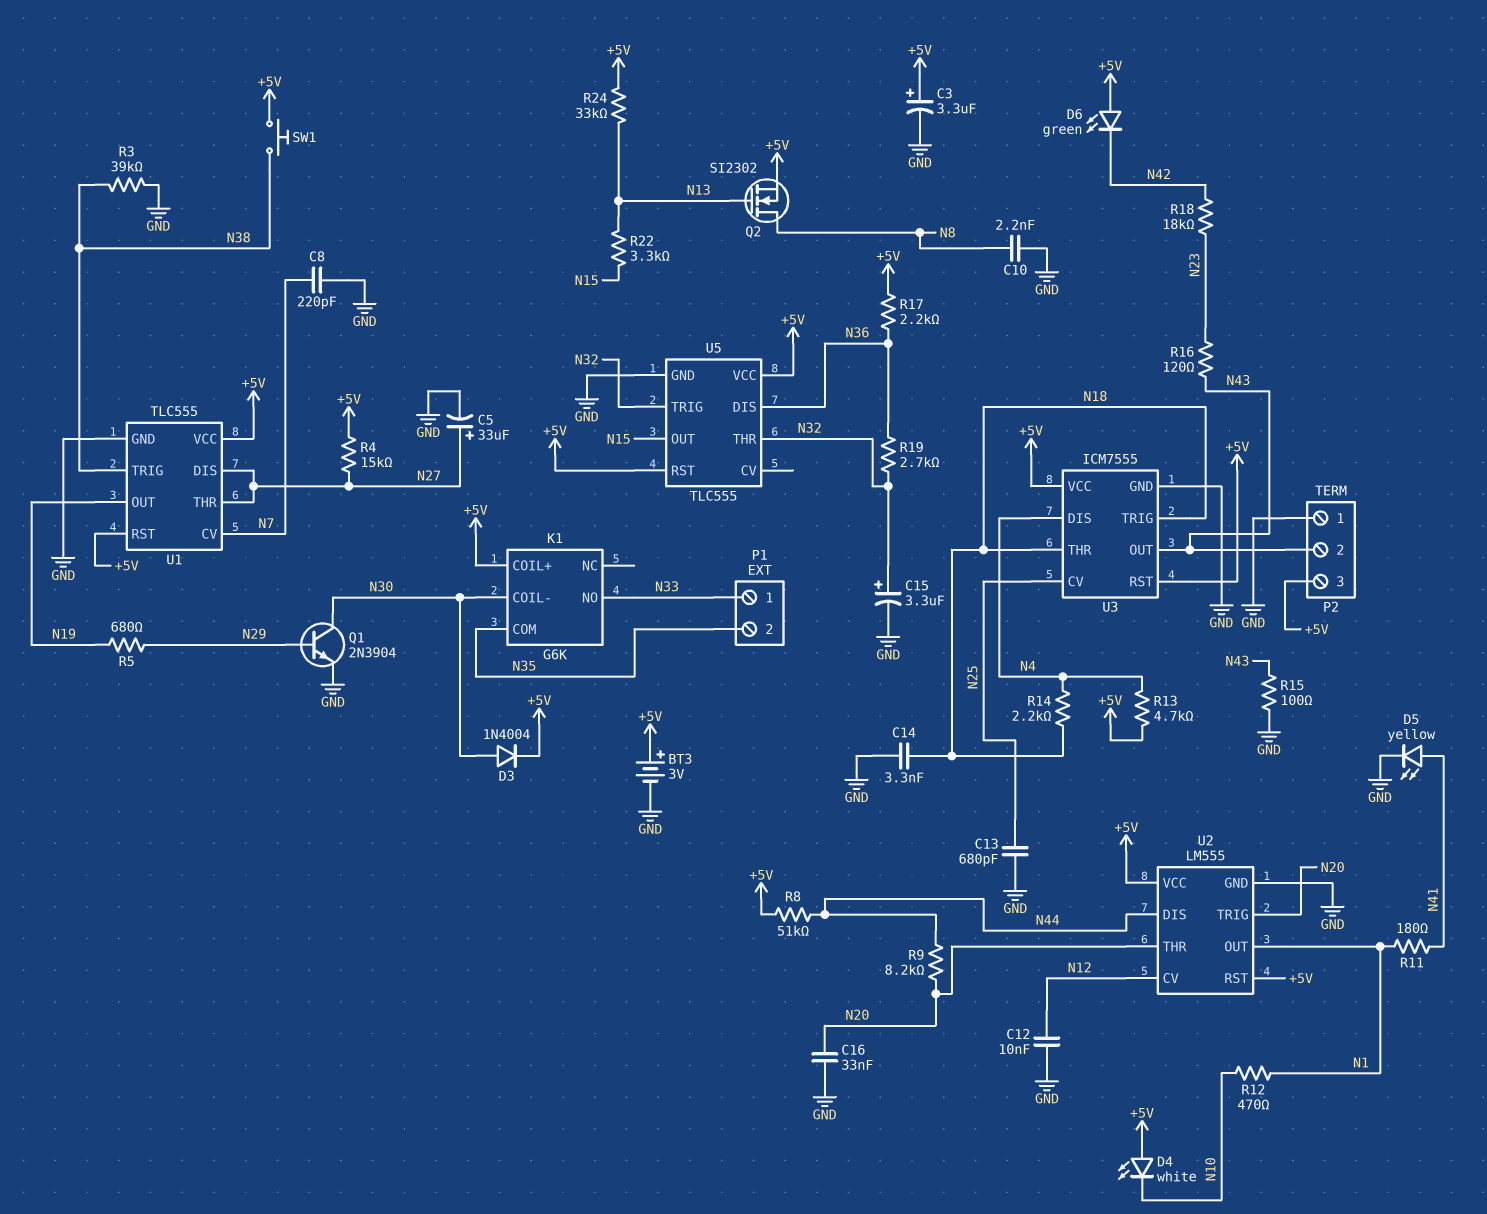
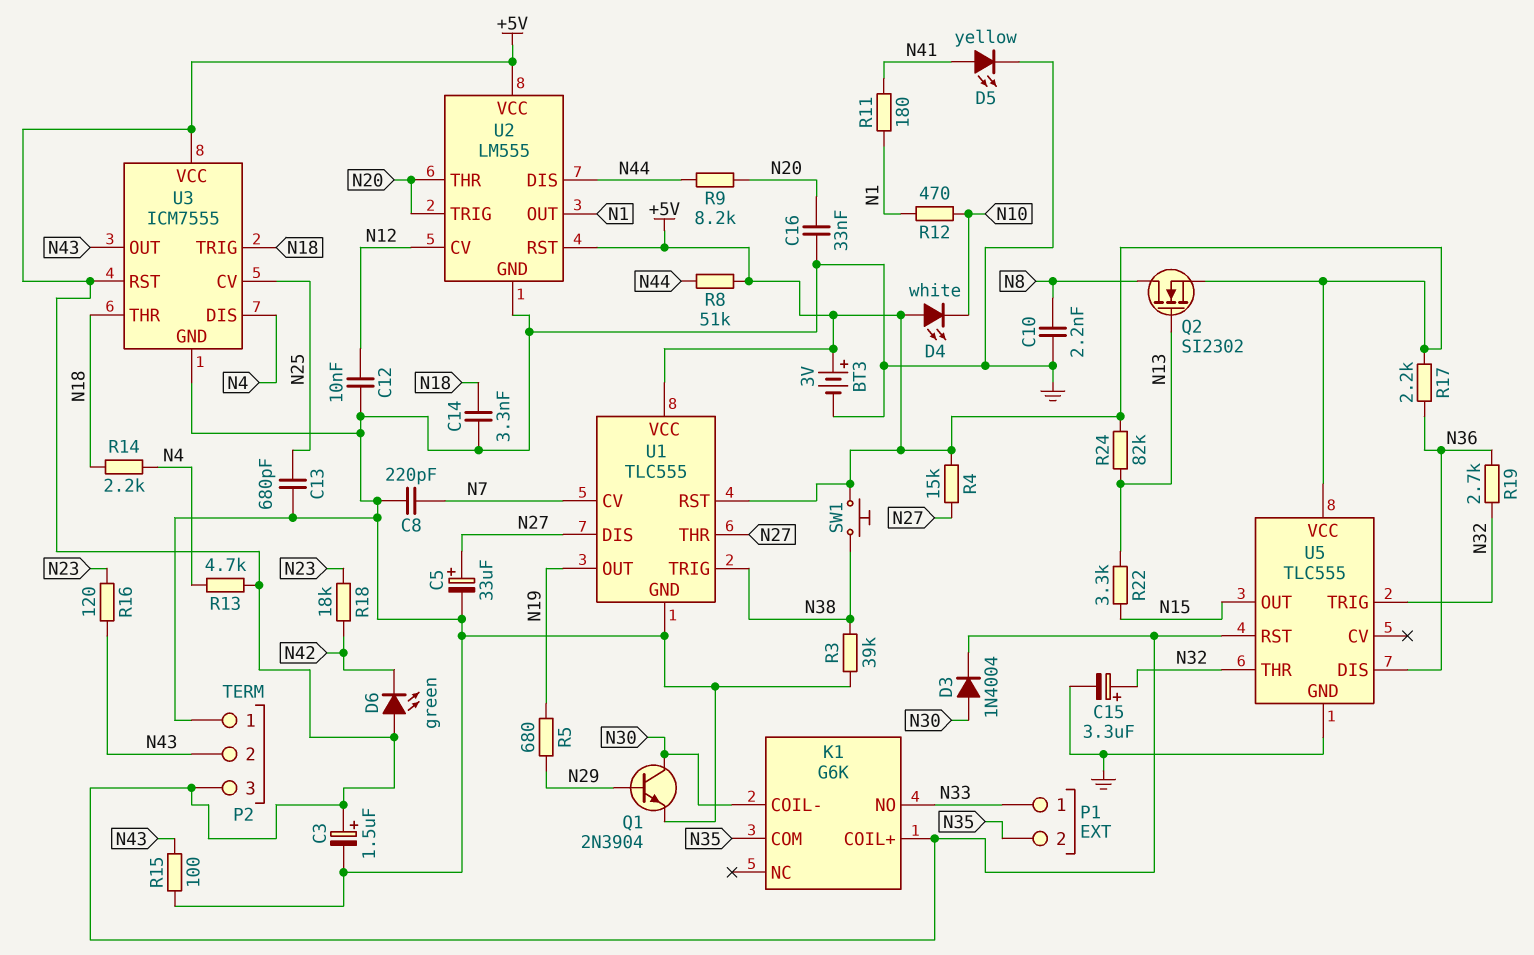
C3: 3.3uF (plus +5V, minus GND) -> 1.5uF (plus +5V, minus GND)
R24: 33k (+5V, N13) -> 82k (+5V, N13)

